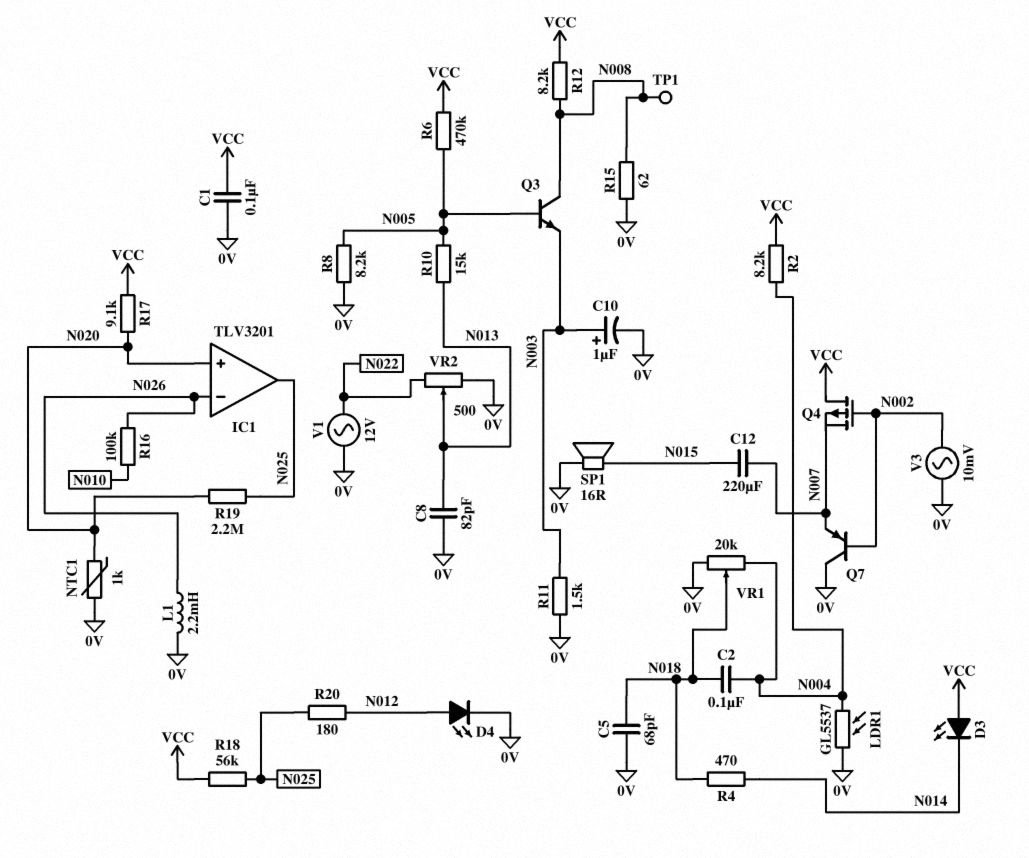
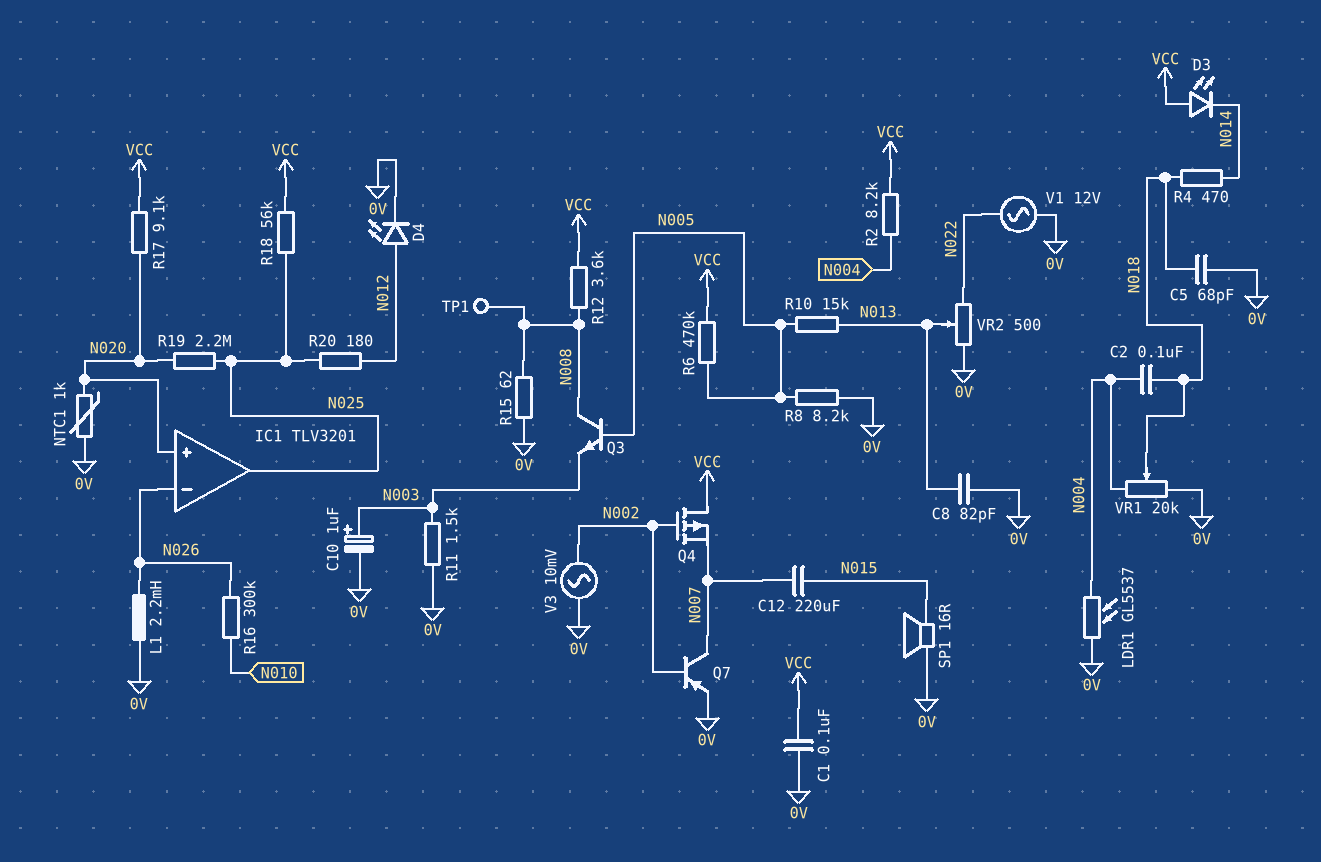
Q7: PNP (B N002, C 0V, E N007) -> PNP (B N002, C N007, E 0V)
R12: 8.2k (N008, VCC) -> 3.6k (N008, VCC)
R16: 100k (N010, N026) -> 300k (N010, N026)

